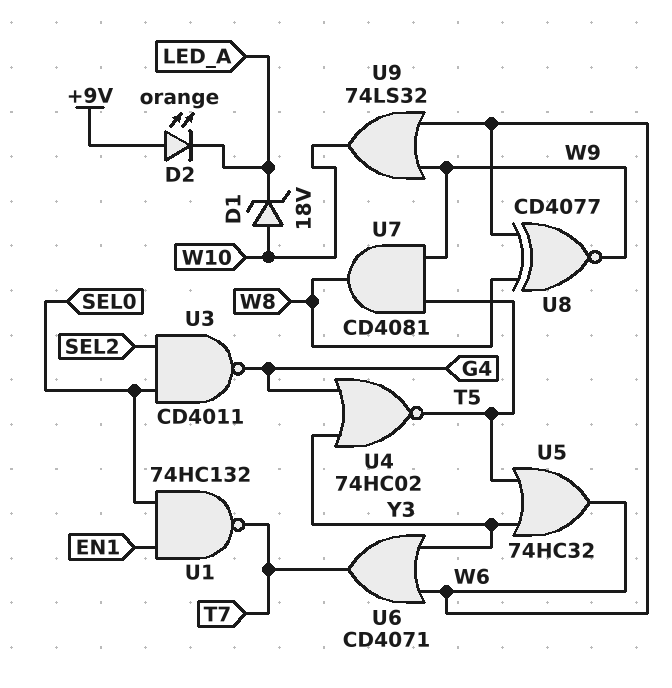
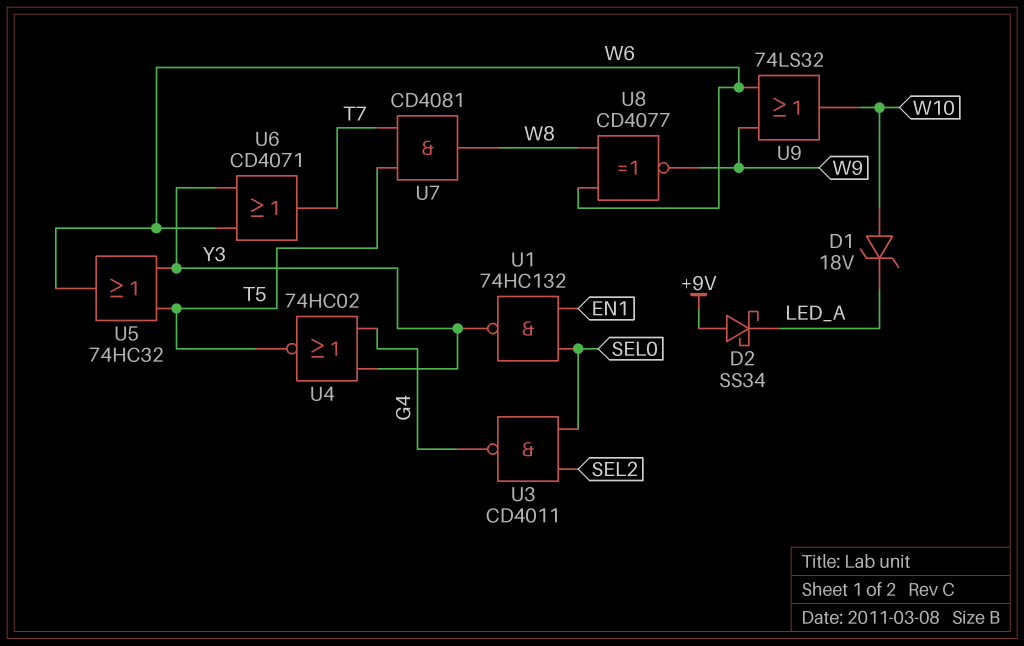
D2: LED orange (A +9V, K LED_A) -> schottky SS34 (A +9V, K LED_A)
U1: NAND 74HC132 (in EN1, in SEL0, out T7) -> NAND 74HC132 (in EN1, in SEL0, out Y3)
U7: AND CD4081 (in T5, in W9, out W8) -> AND CD4081 (in T5, in T7, out W8)

